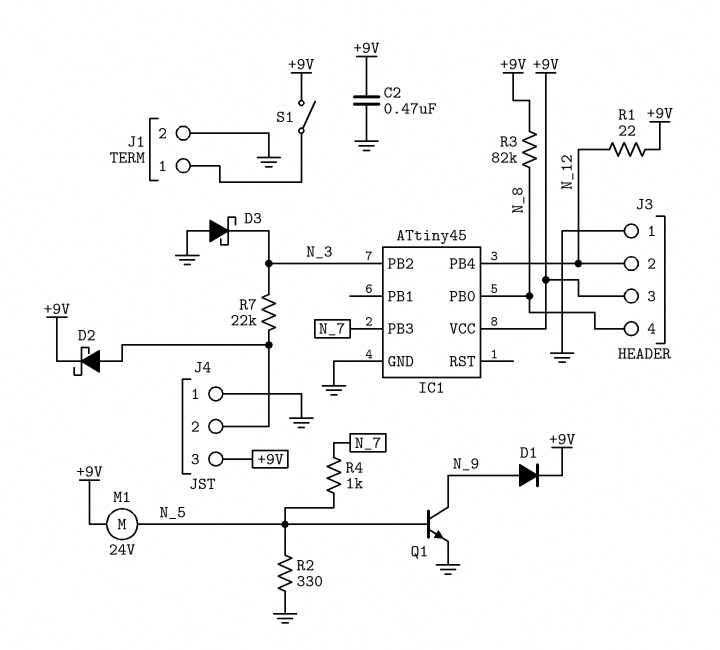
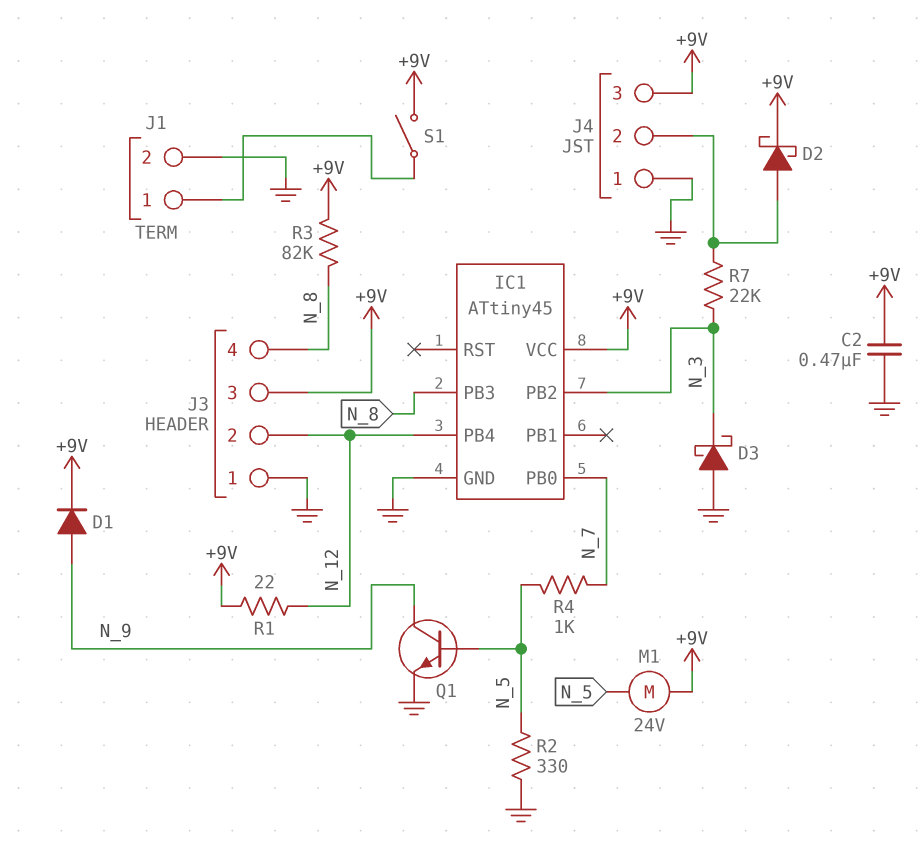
IC1 pin PB0: N_8 -> N_7
IC1 pin PB3: N_7 -> N_8

